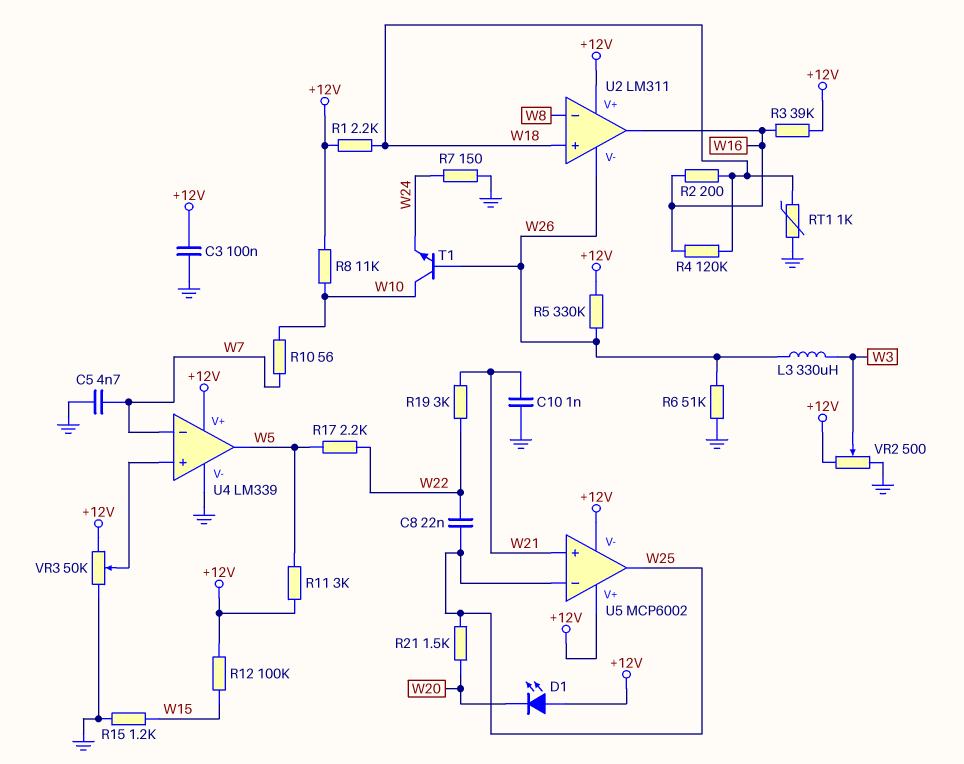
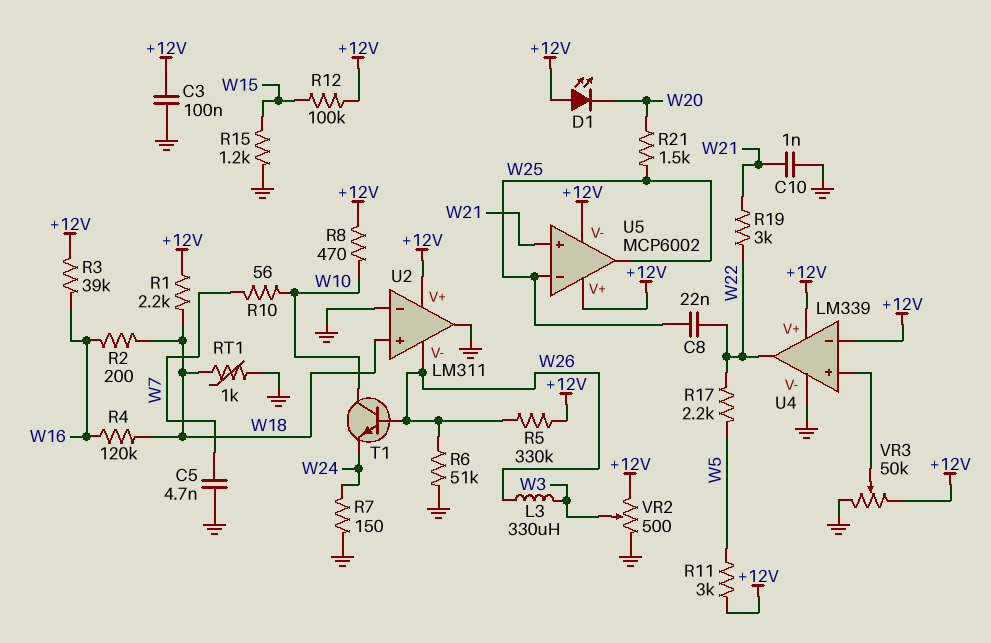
R8: 11k (+12V, W10) -> 470 (+12V, W10)
U2 pin in-: W8 -> GND
U2 pin out: W16 -> GND
U4 pin in-: W7 -> +12V
U4 pin out: W5 -> W22

